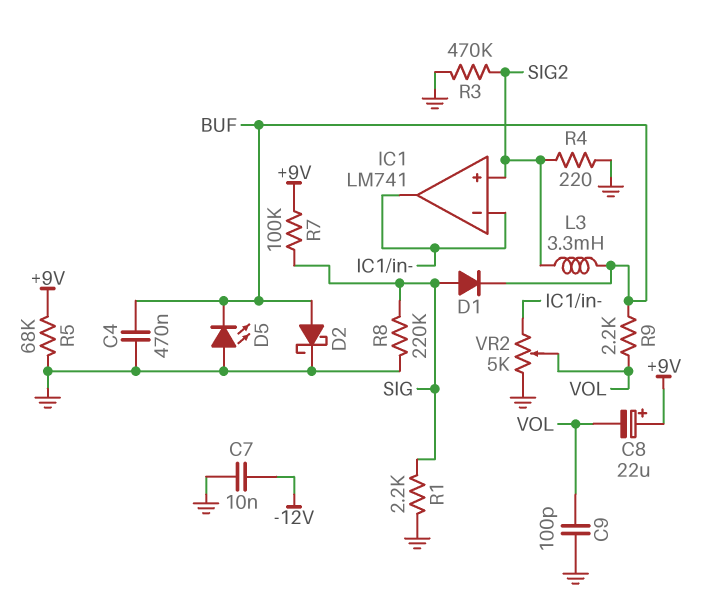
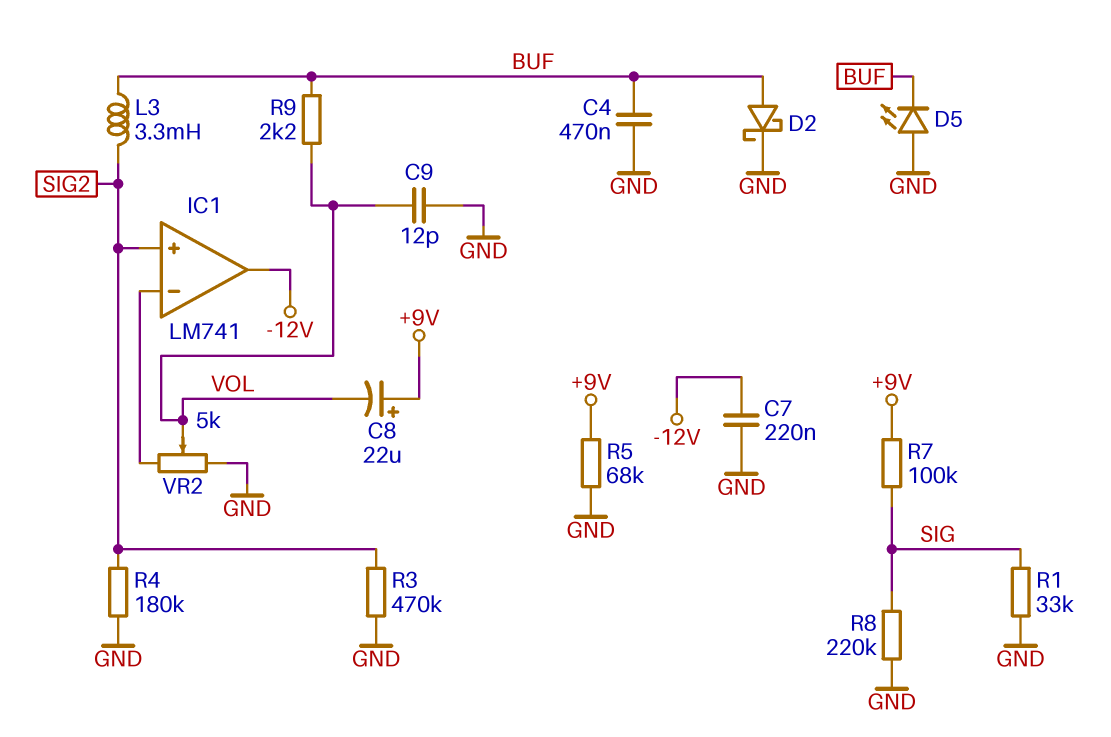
C7: 10nF (-12V, GND) -> 220nF (-12V, GND)
C9: 100pF (GND, VOL) -> 12pF (GND, VOL)
D1: diode (A SIG, K BUF) -> none
IC1 pin out: IC1/in- -> -12V
R1: 2.2k (GND, SIG) -> 33k (GND, SIG)
R4: 220 (GND, SIG2) -> 180k (GND, SIG2)

